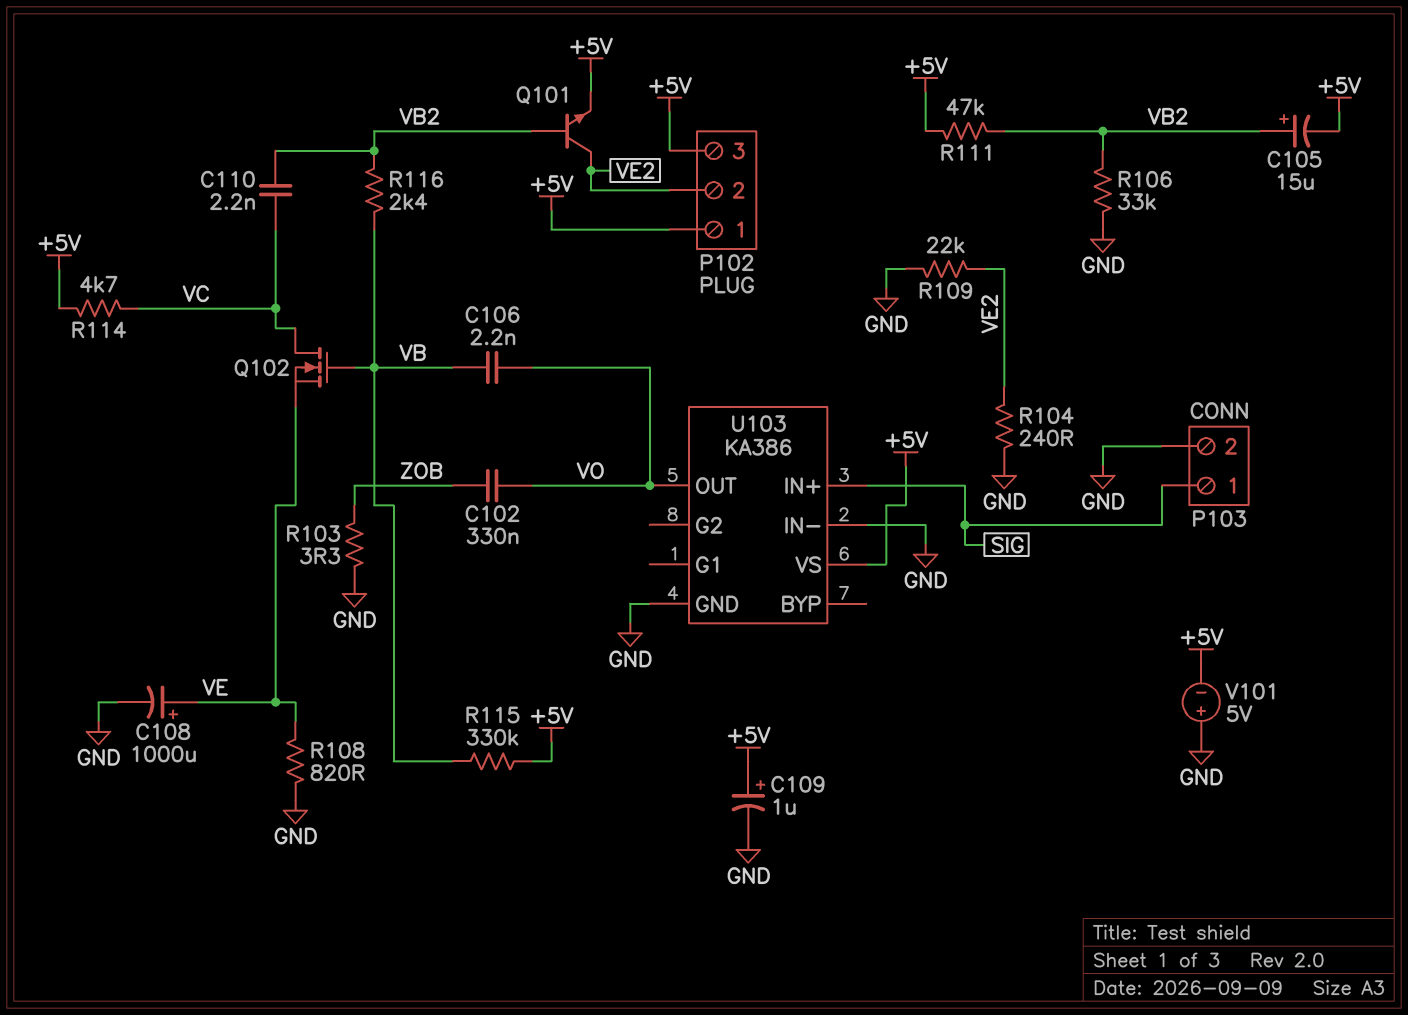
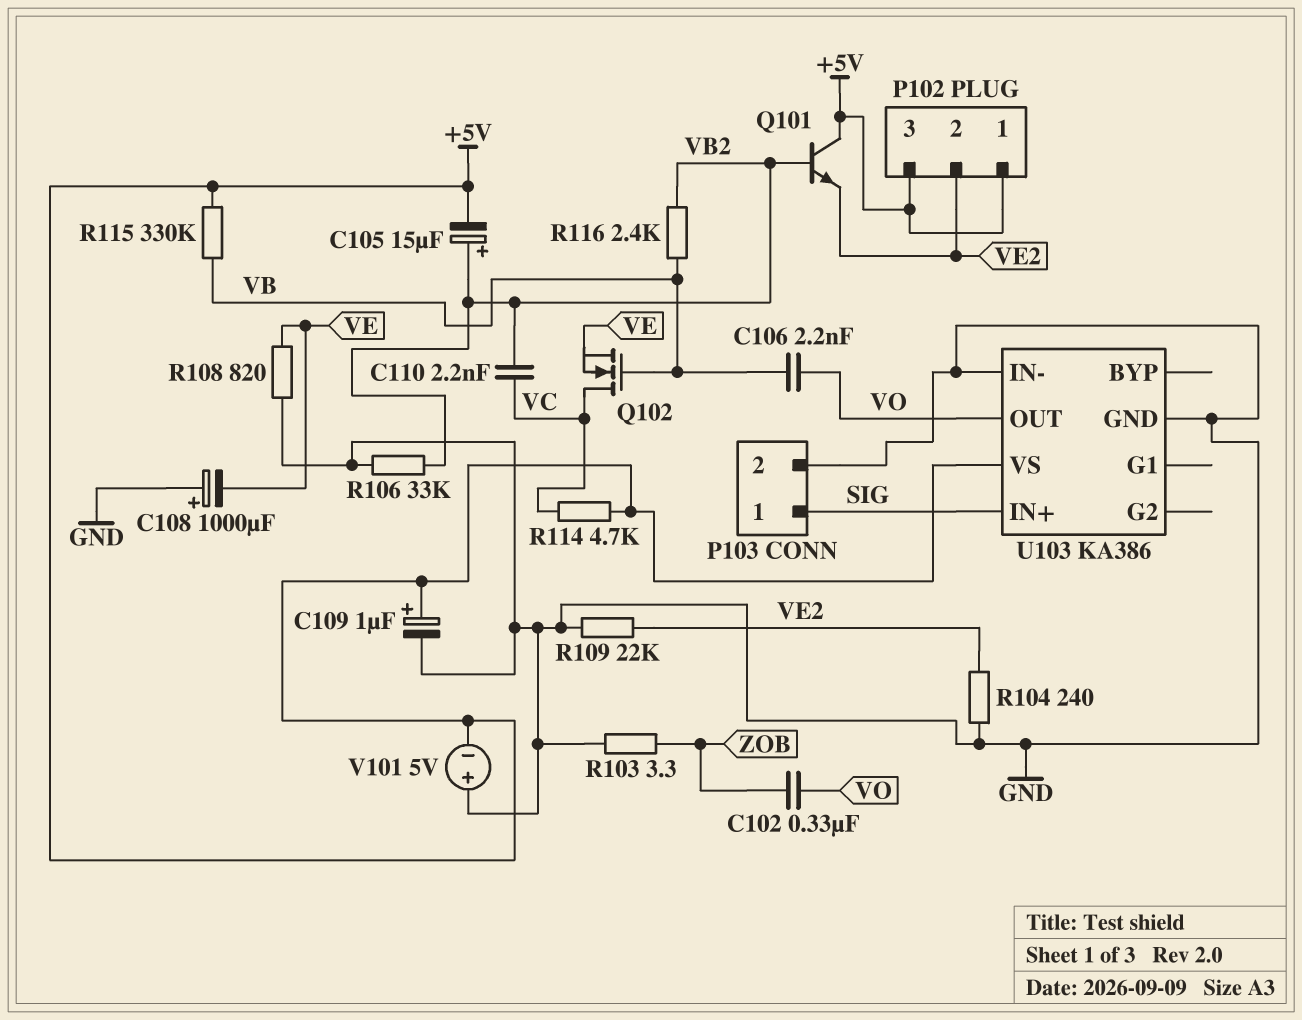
C108: 1000uF (plus VE, minus GND) -> 1000uF (plus GND, minus VE)
Q101: NPN (B VB2, C VE2, E +5V) -> NPN (B VB2, C +5V, E VE2)
R111: 47k (+5V, VB2) -> none

